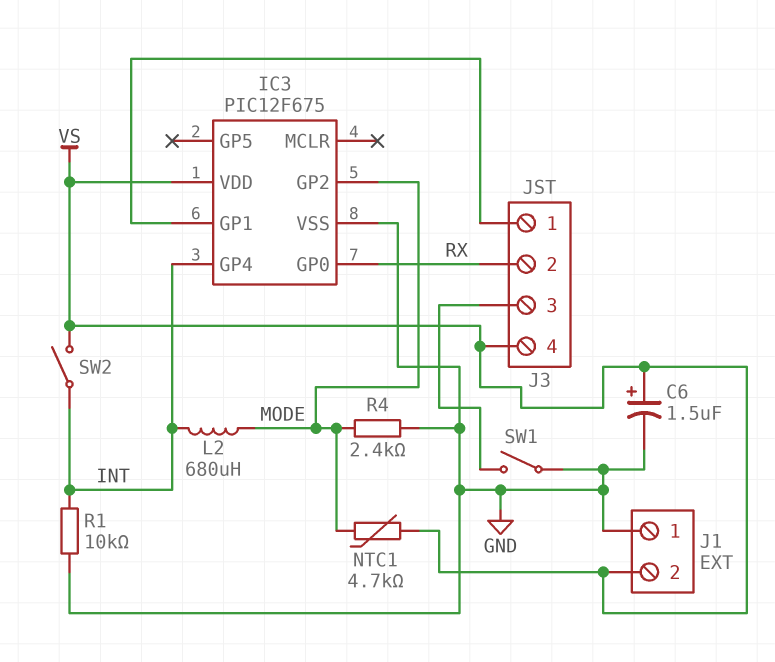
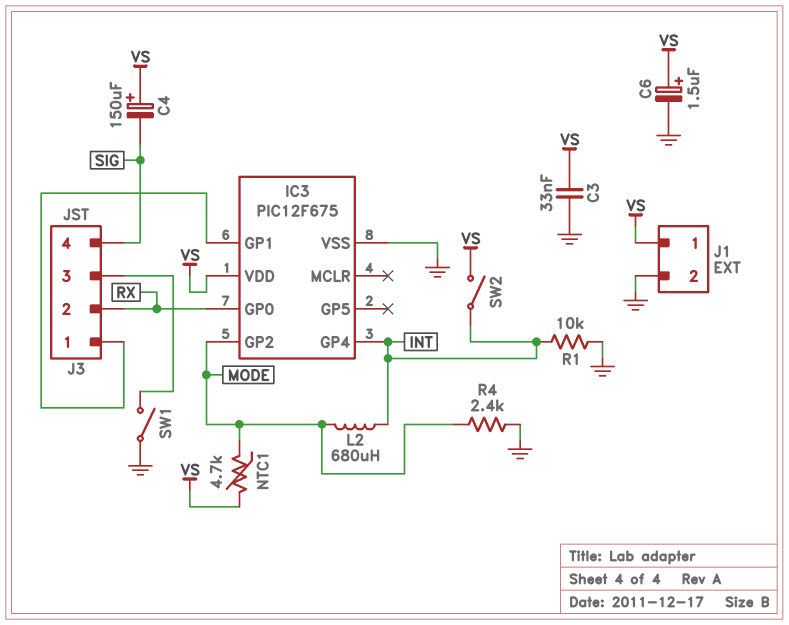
C3: none -> 33nF (GND, VS)
C4: none -> 150uF (plus VS, minus SIG)
J1 pin 1: GND -> VS
J1 pin 2: VS -> GND
J3 pin 4: VS -> SIG

